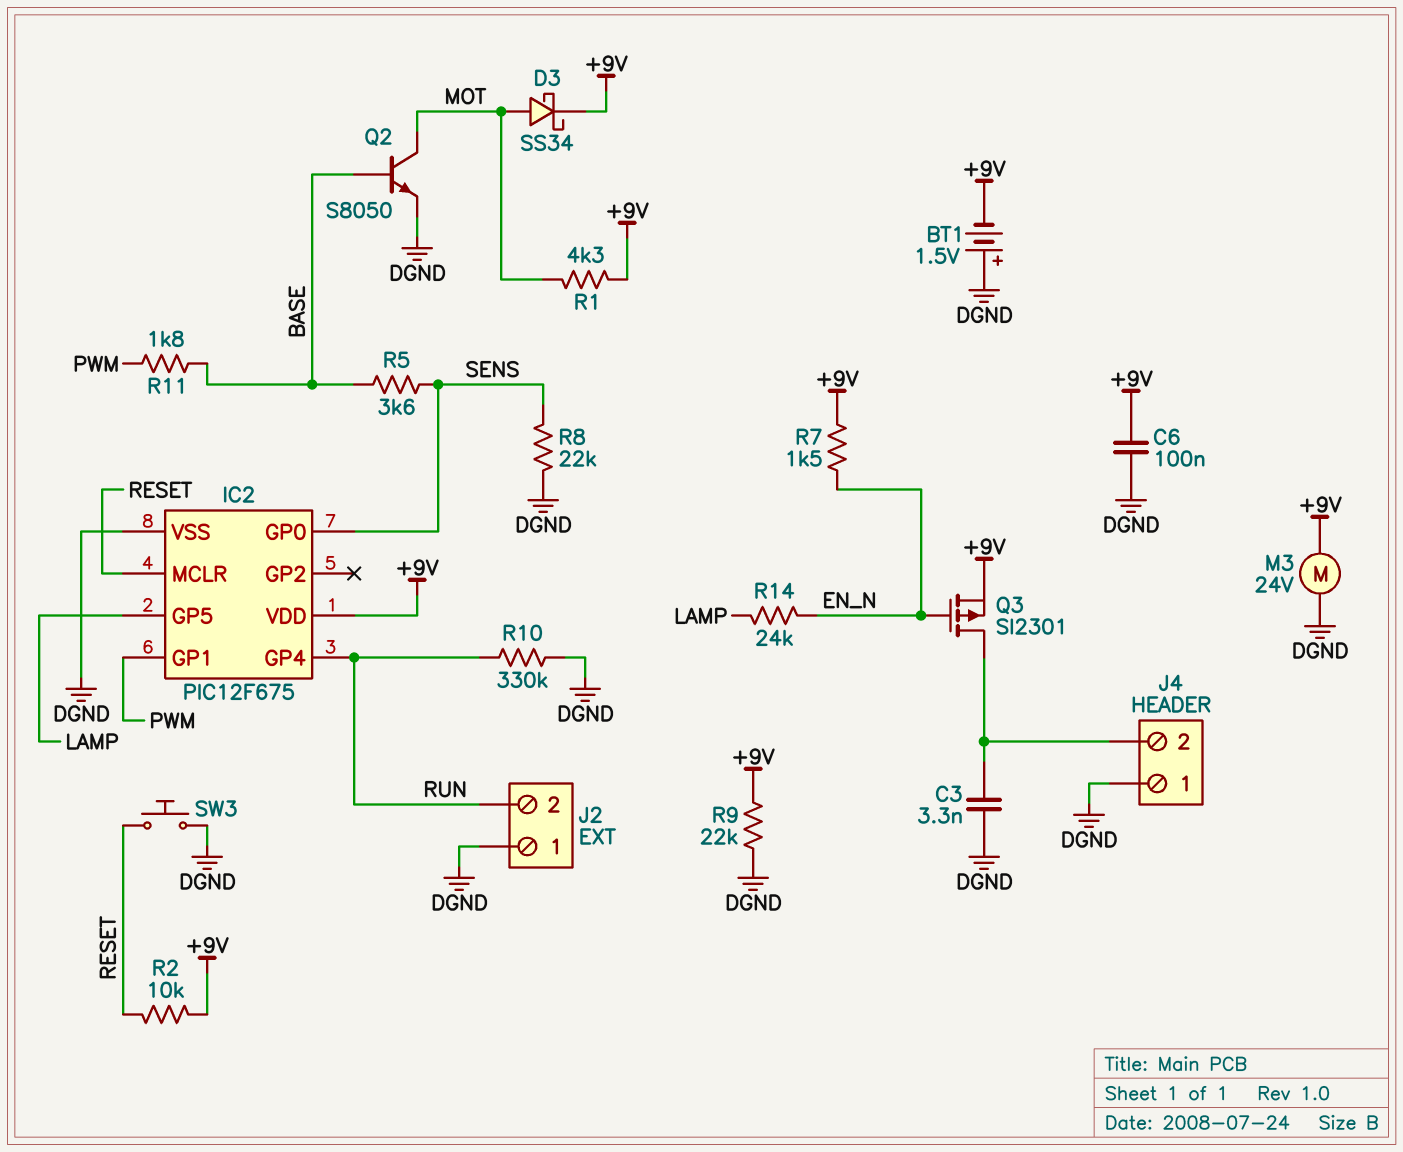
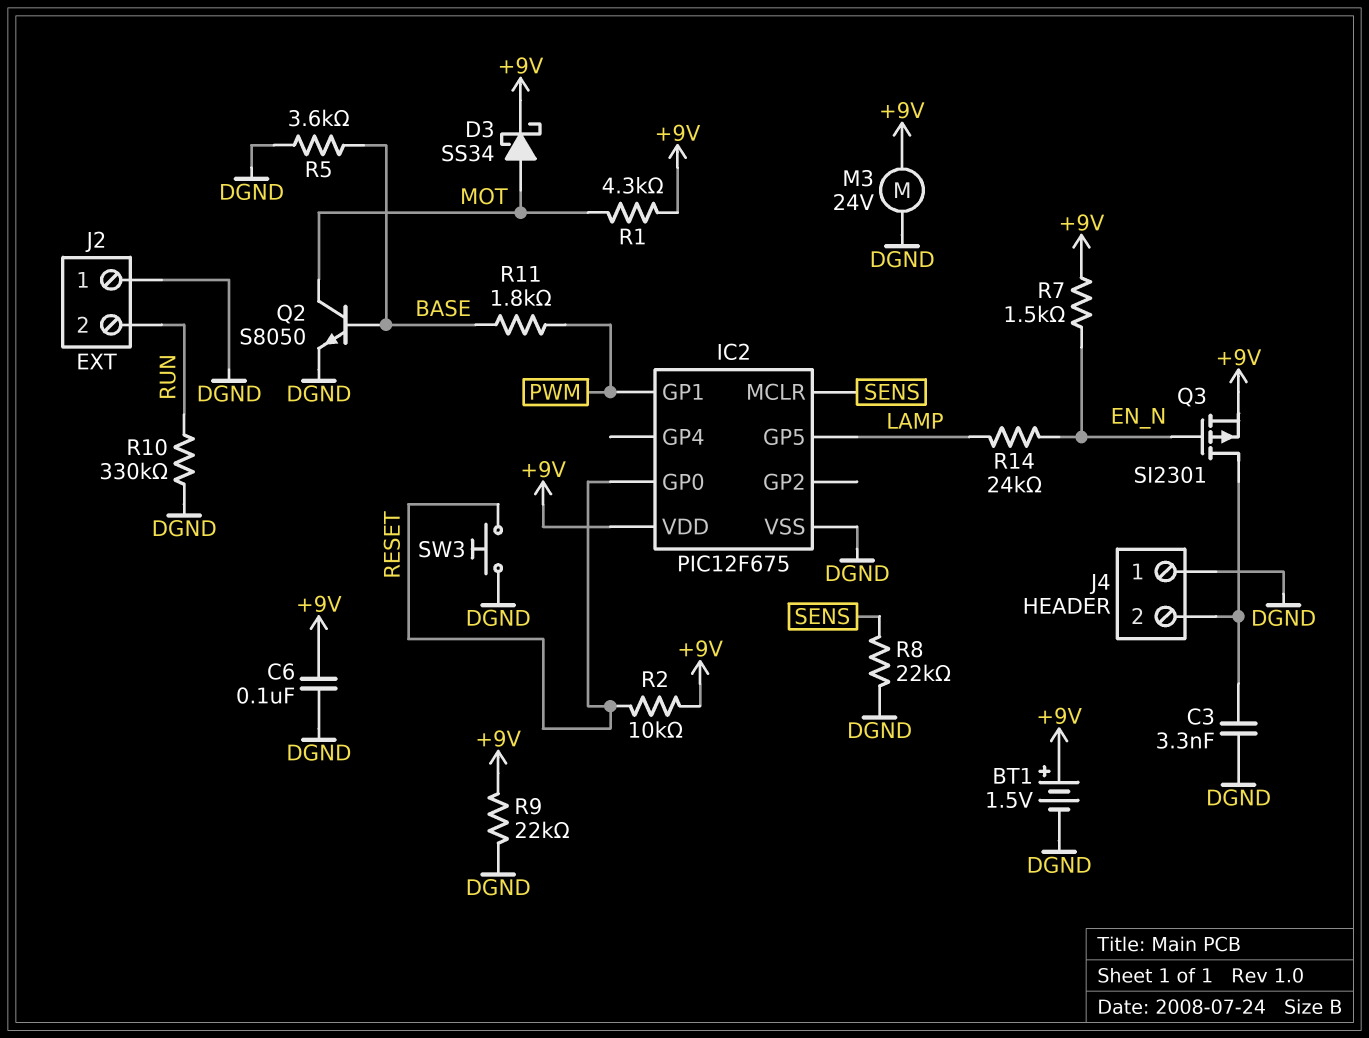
BT1: 1.5V (plus DGND, minus +9V) -> 1.5V (plus +9V, minus DGND)
IC2 pin GP0: SENS -> RESET
IC2 pin GP4: RUN -> none
IC2 pin MCLR: RESET -> SENS
R5: 3.6k (BASE, SENS) -> 3.6k (BASE, DGND)

